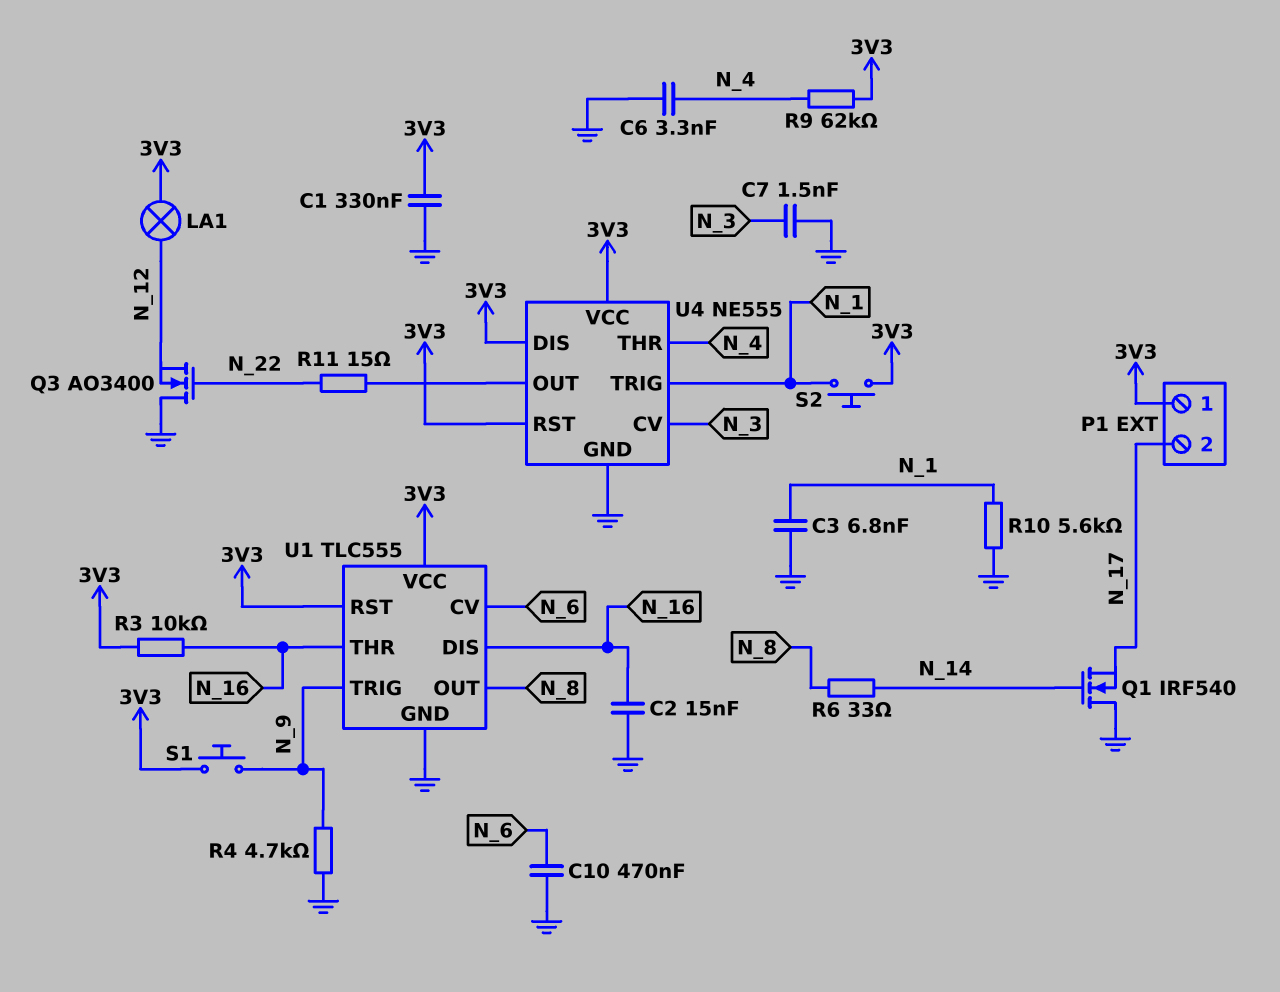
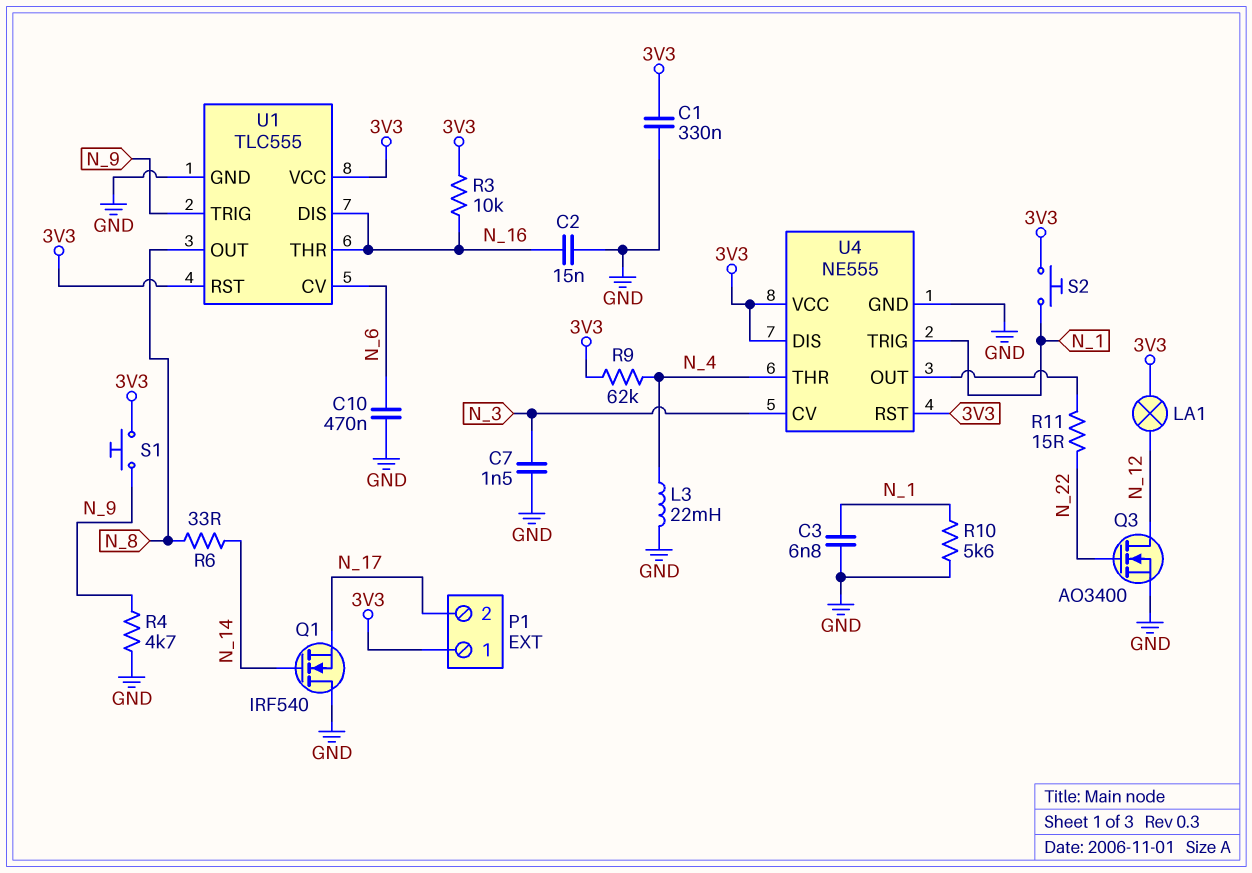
C6: 3.3nF (GND, N_4) -> none
L3: none -> 22mH (GND, N_4)
Q3: NMOS AO3400 (G N_22, D GND, S N_12) -> NMOS AO3400 (G N_22, D N_12, S GND)

